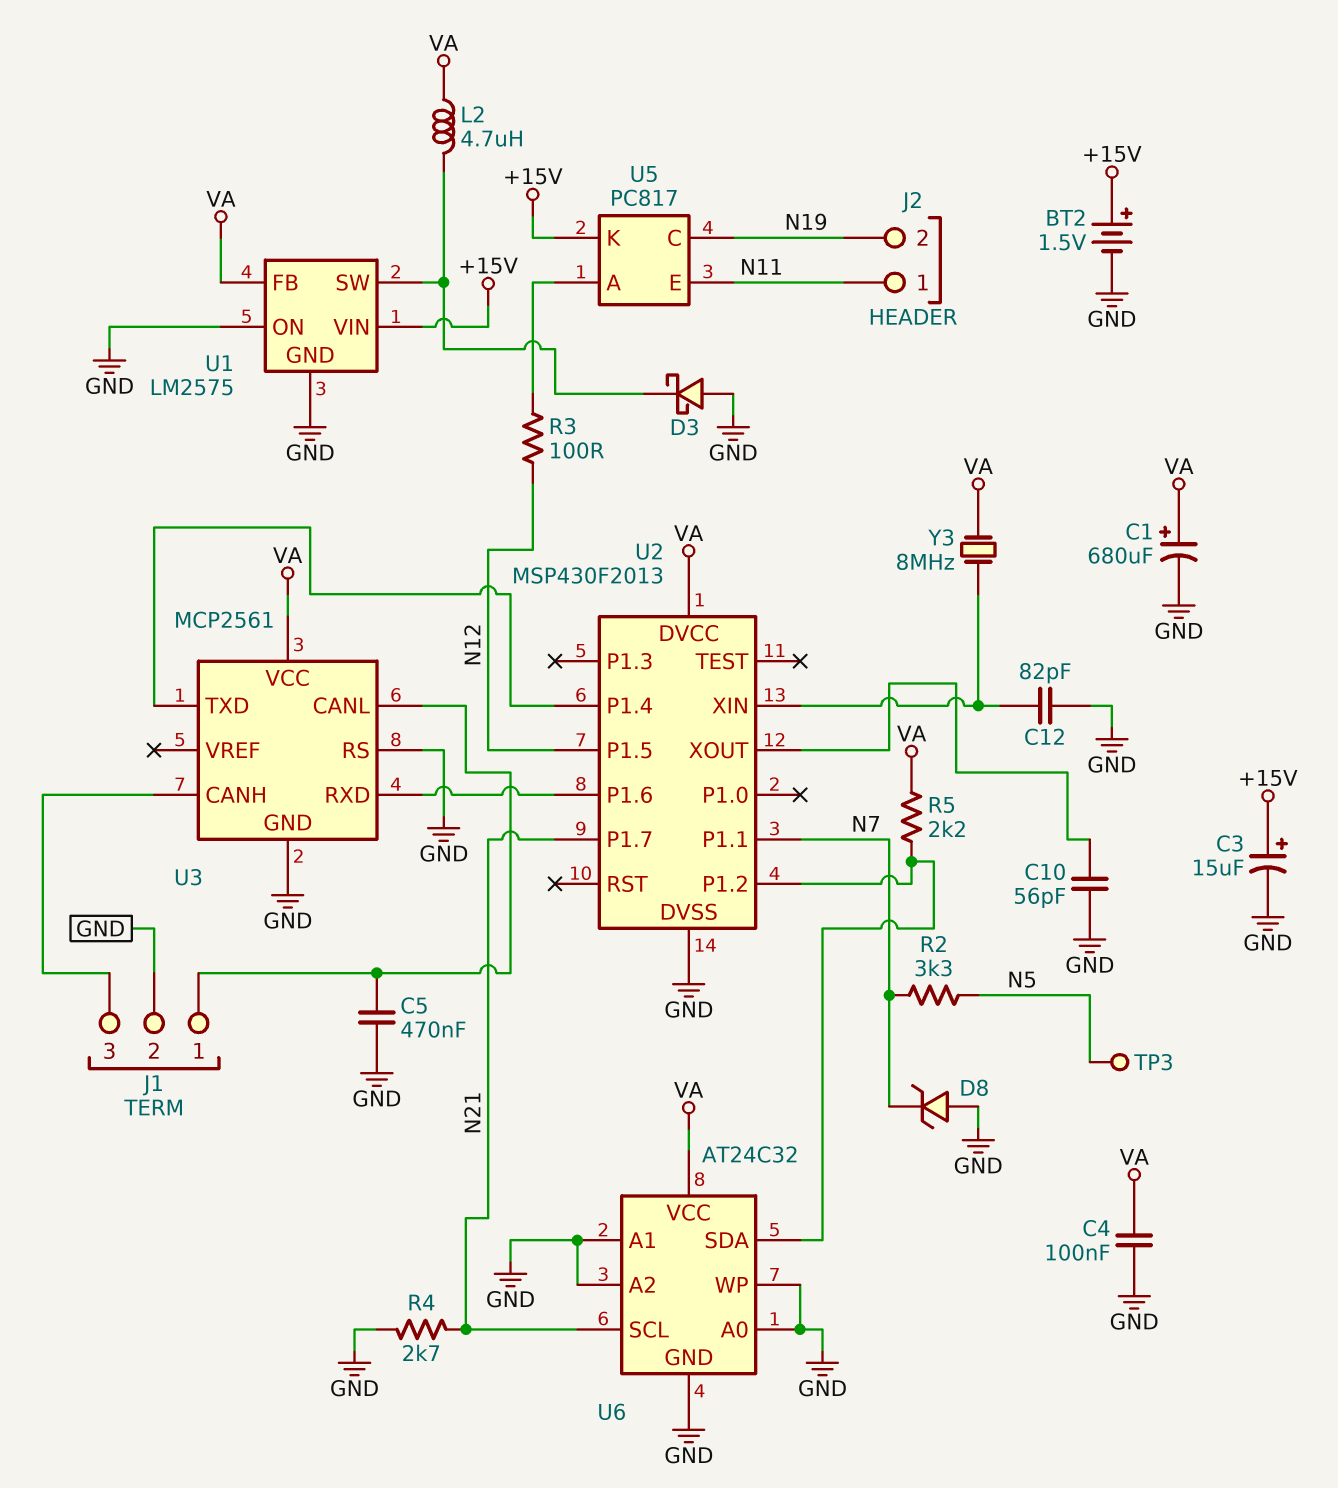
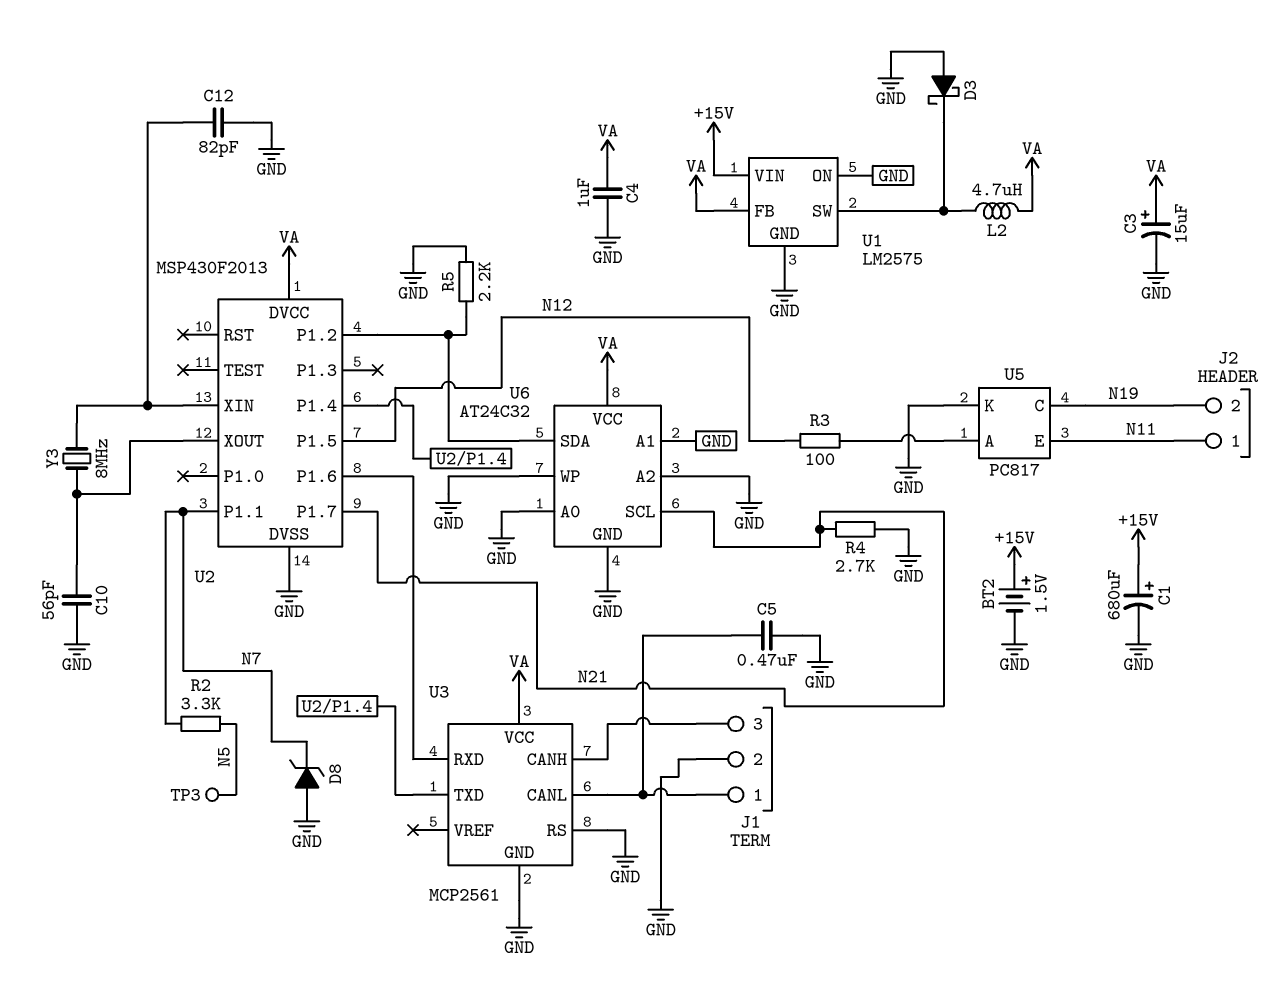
C1: 680uF (plus VA, minus GND) -> 680uF (plus +15V, minus GND)
C3: 15uF (plus +15V, minus GND) -> 15uF (plus VA, minus GND)
C4: 100nF (GND, VA) -> 1uF (GND, VA)
R5: 2.2k (U2/P1.2, VA) -> 2.2k (GND, U2/P1.2)
U5 pin K: +15V -> GND
Y3: 8MHz (U2/XIN, VA) -> 8MHz (U2/XIN, U2/XOUT)

